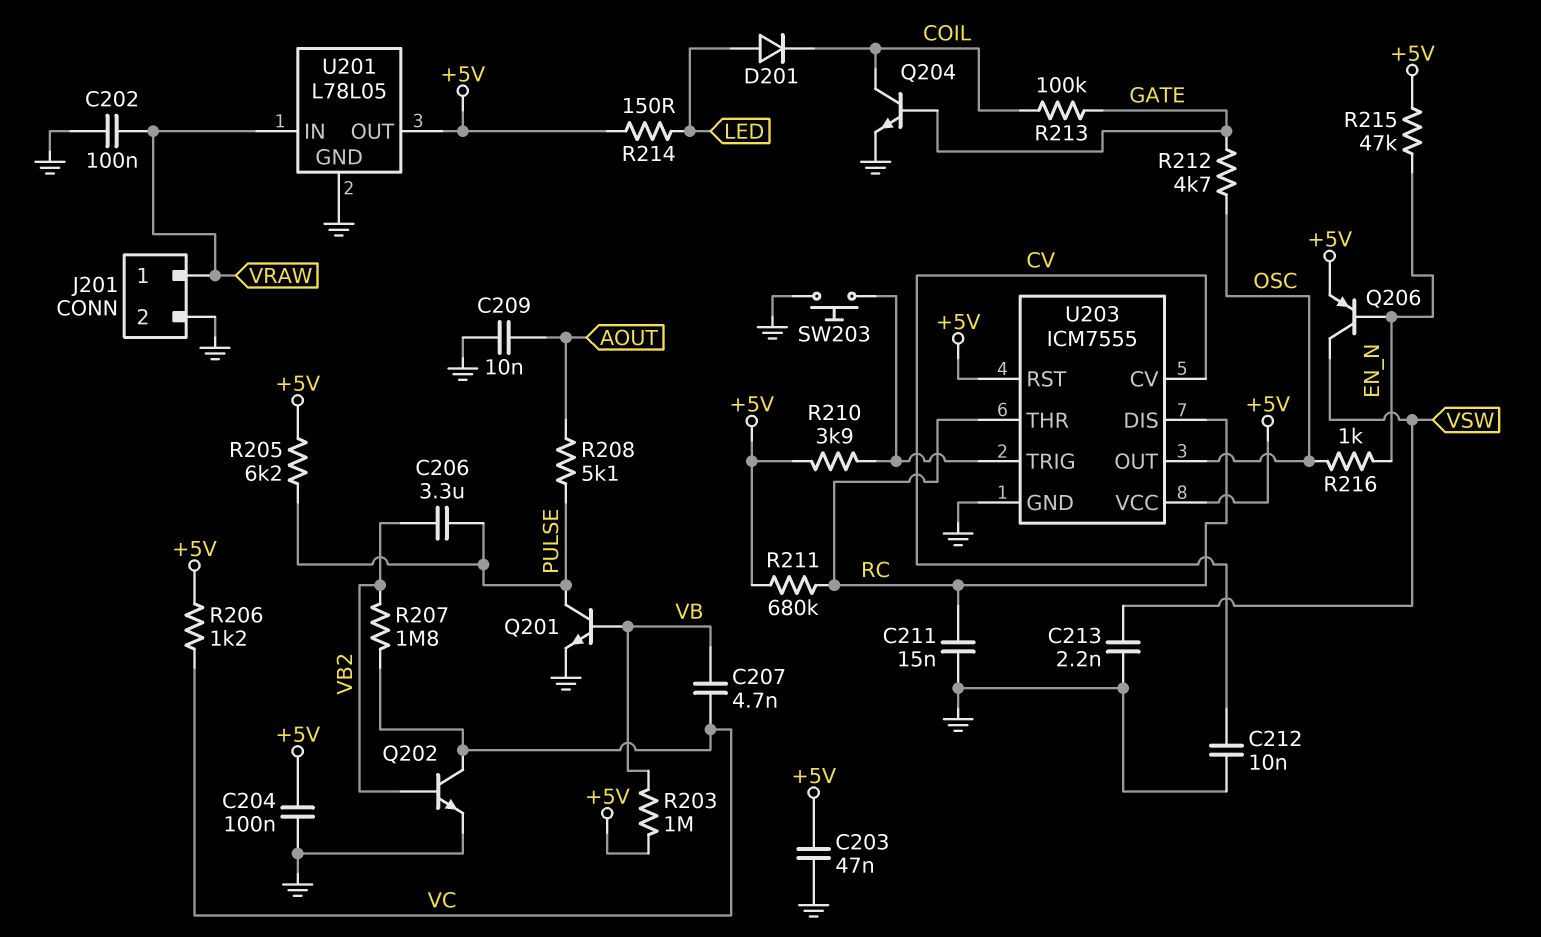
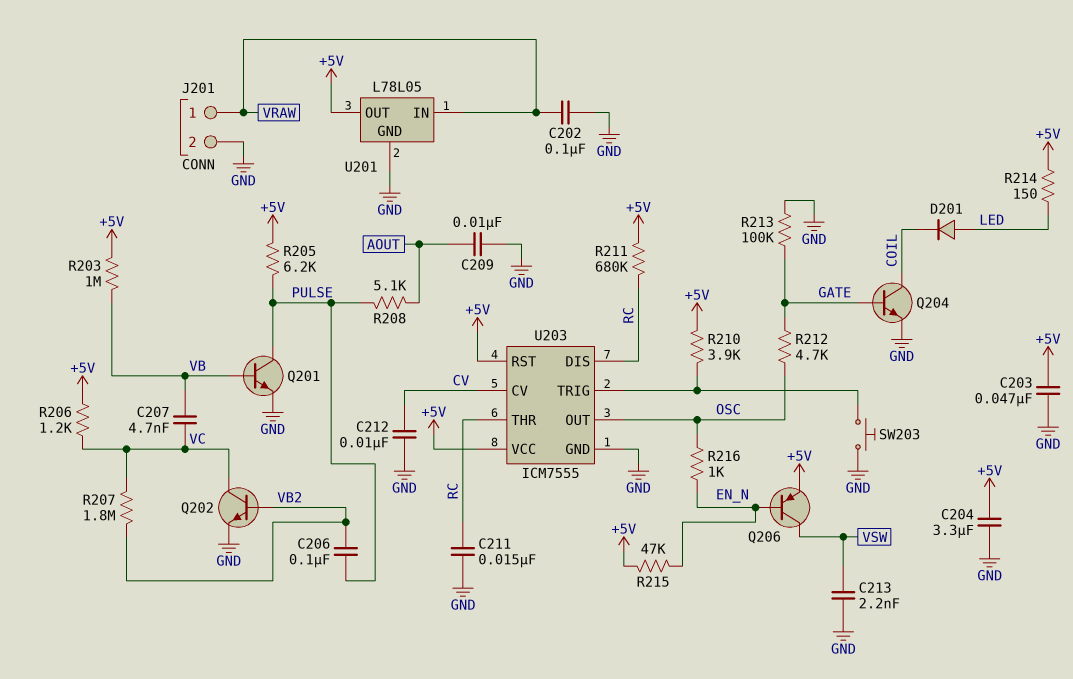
C204: 100nF (+5V, GND) -> 3.3uF (+5V, GND)
C206: 3.3uF (PULSE, VB2) -> 100nF (PULSE, VB2)
R213: 100k (COIL, GATE) -> 100k (GATE, GND)

